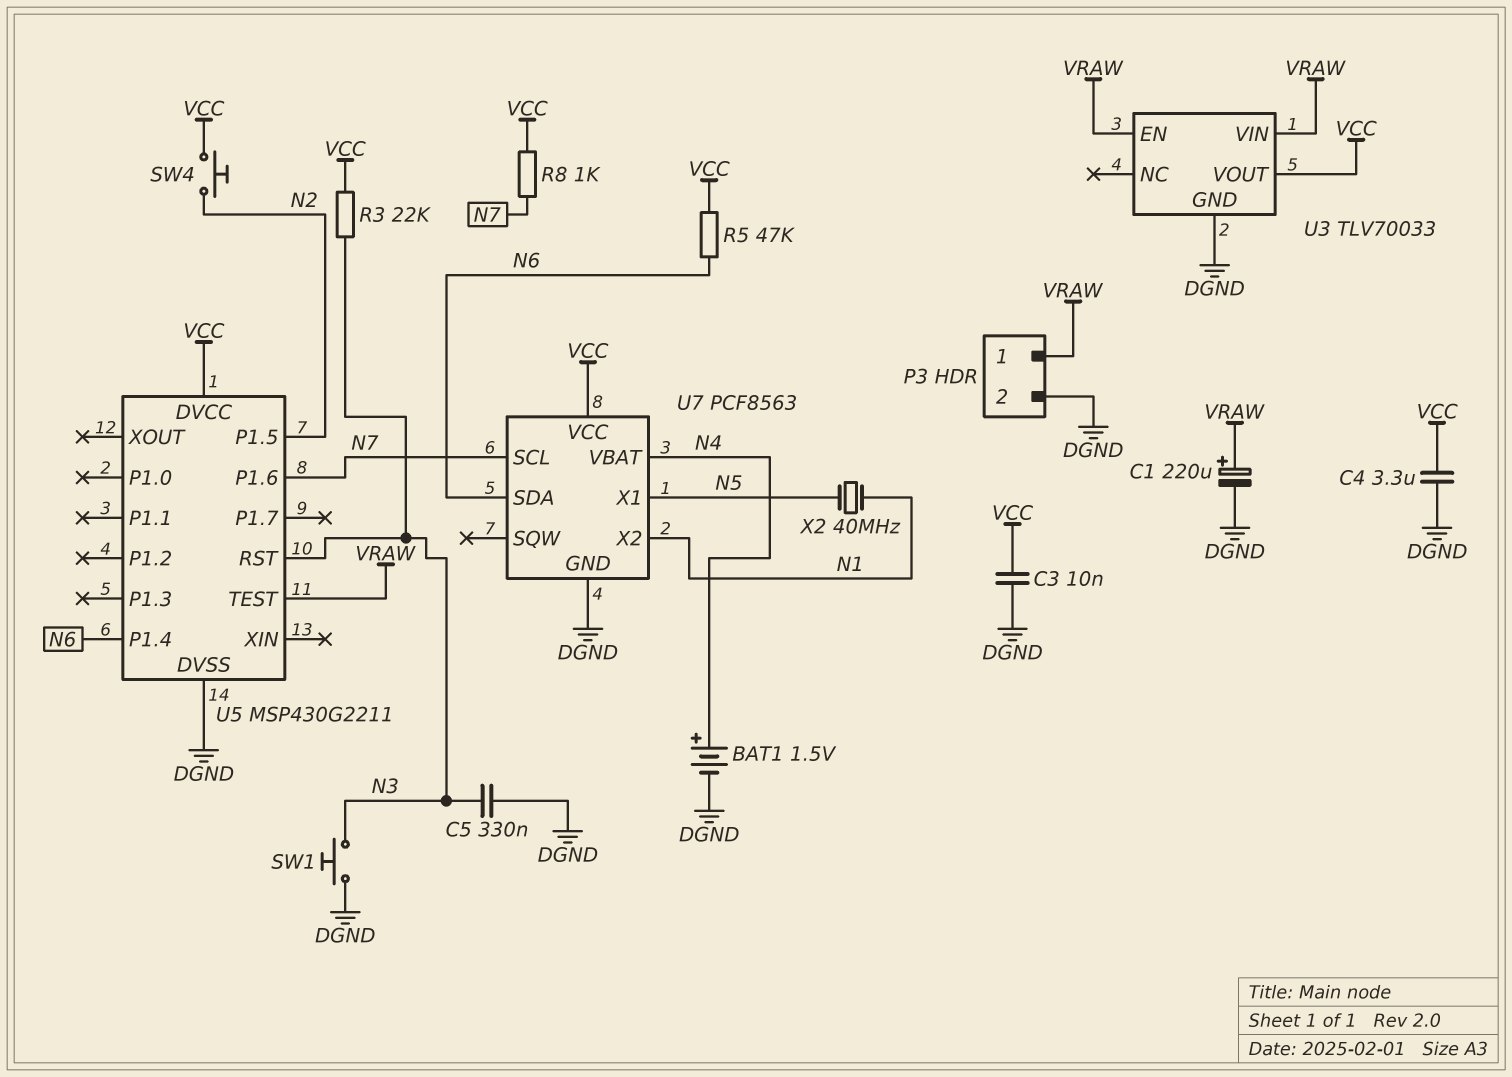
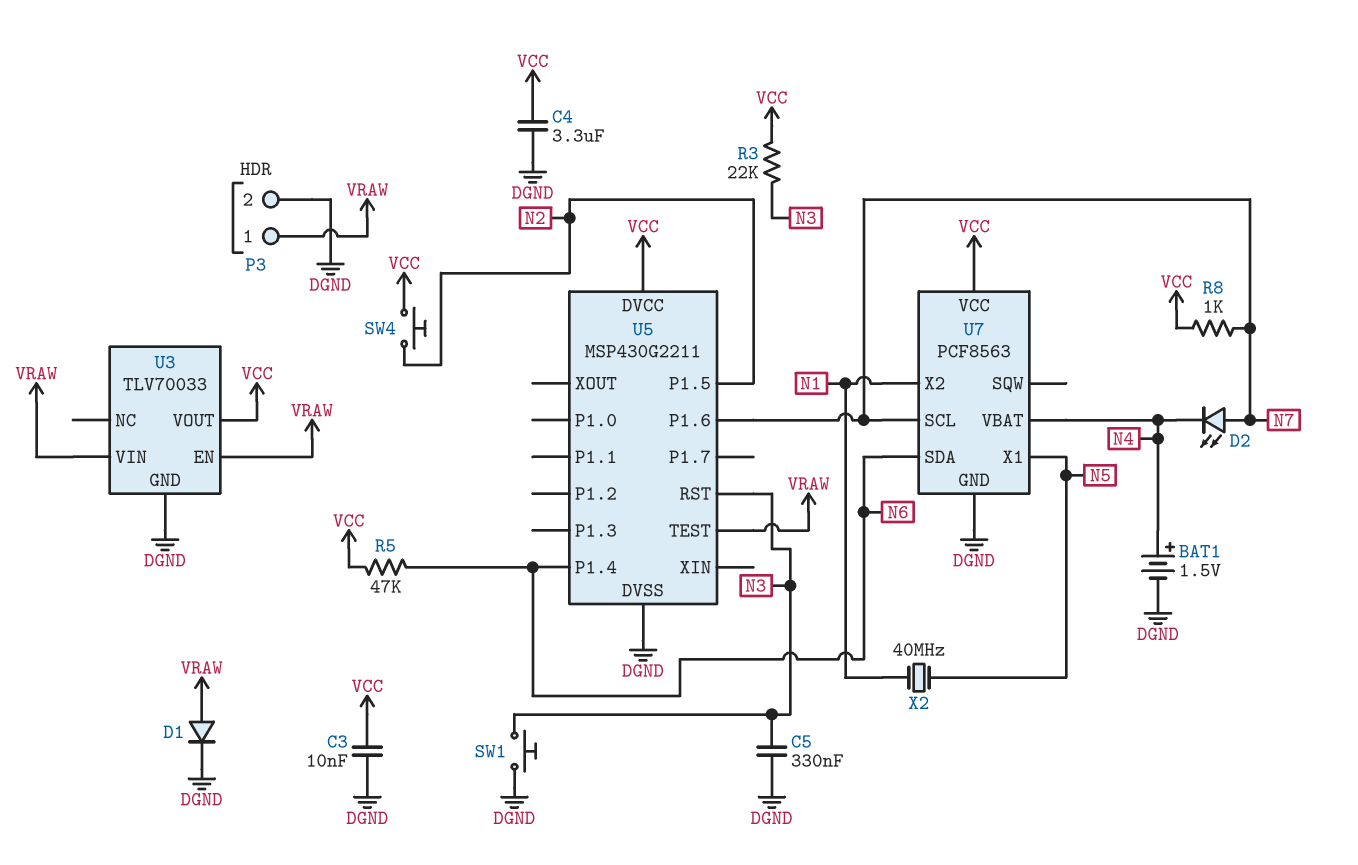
C1: 220uF (plus VRAW, minus DGND) -> none
D1: none -> diode (A VRAW, K DGND)
D2: none -> LED (A N7, K N4)

